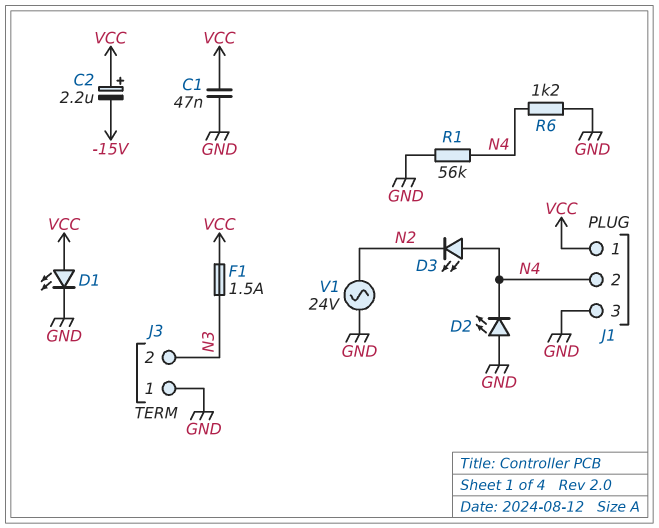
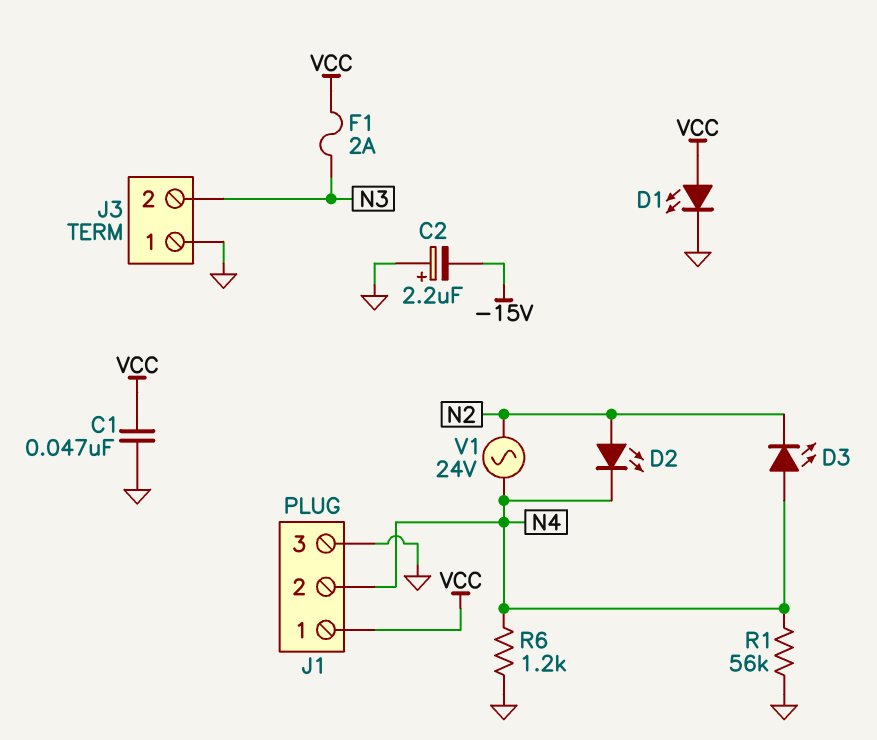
C2: 2.2uF (plus VCC, minus -15V) -> 2.2uF (plus GND, minus -15V)
D2: LED (A GND, K N4) -> LED (A N2, K N4)
F1: 1.5A (N3, VCC) -> 2A (N3, VCC)
V1: AC 24V (GND, N2) -> AC 24V (N2, N4)

